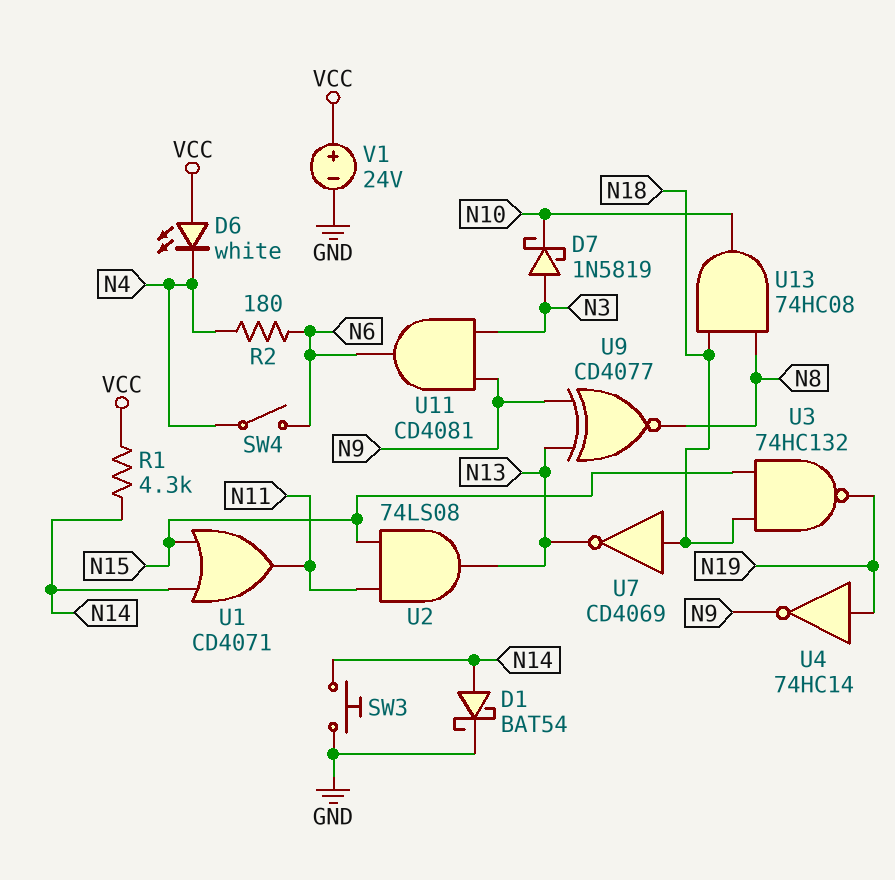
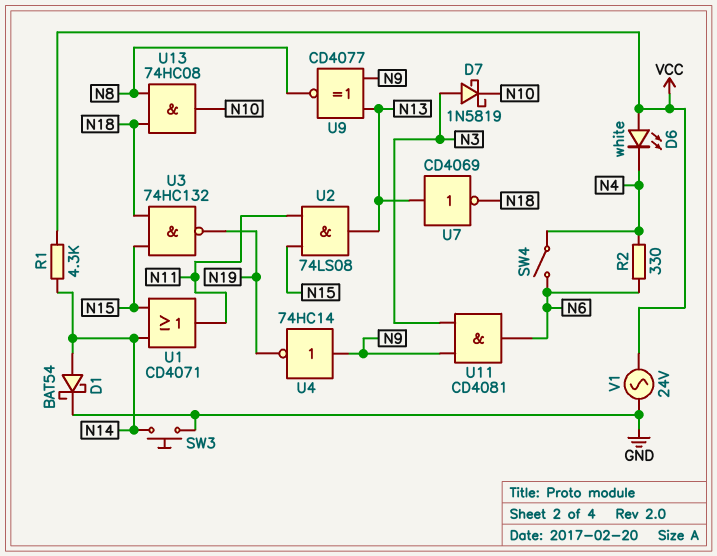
R2: 180 (N4, N6) -> 330 (N4, N6)
U4: NOT 74HC14 (in N19, out N9) -> NOT 74HC14 (in N9, out N19)
U7: NOT CD4069 (in N18, out N13) -> NOT CD4069 (in N13, out N18)
V1: 24V (plus VCC, minus GND) -> AC 24V (GND, VCC)

